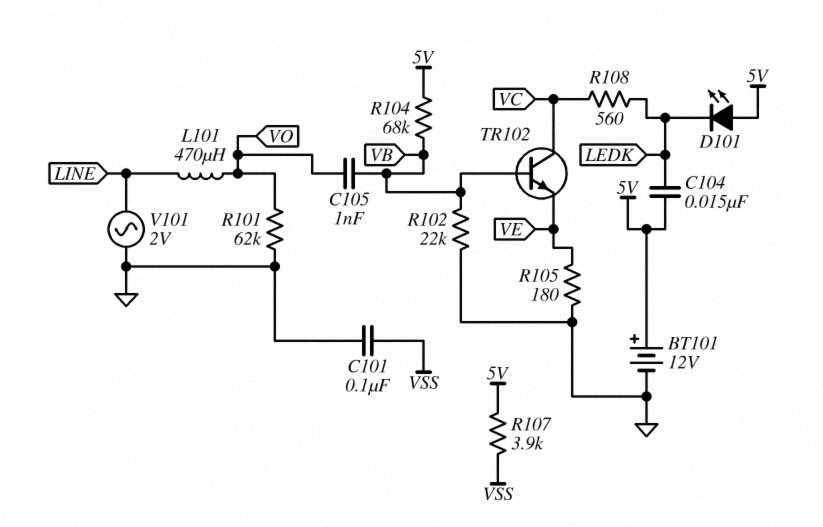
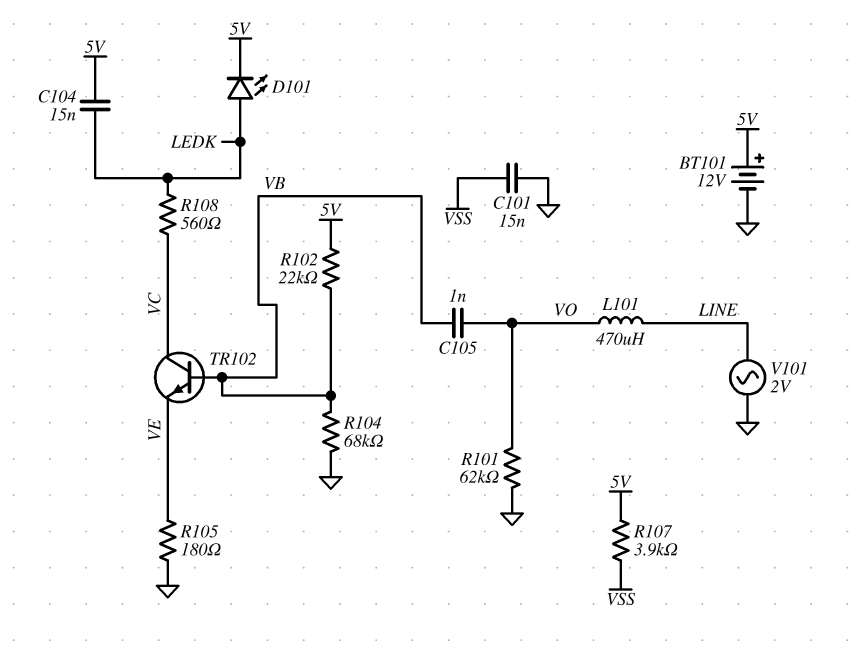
C101: 100nF (GND, VSS) -> 15nF (GND, VSS)
D101: LED (A 5V, K LEDK) -> LED (A LEDK, K 5V)
R102: 22k (GND, VB) -> 22k (5V, VB)
R104: 68k (5V, VB) -> 68k (GND, VB)

